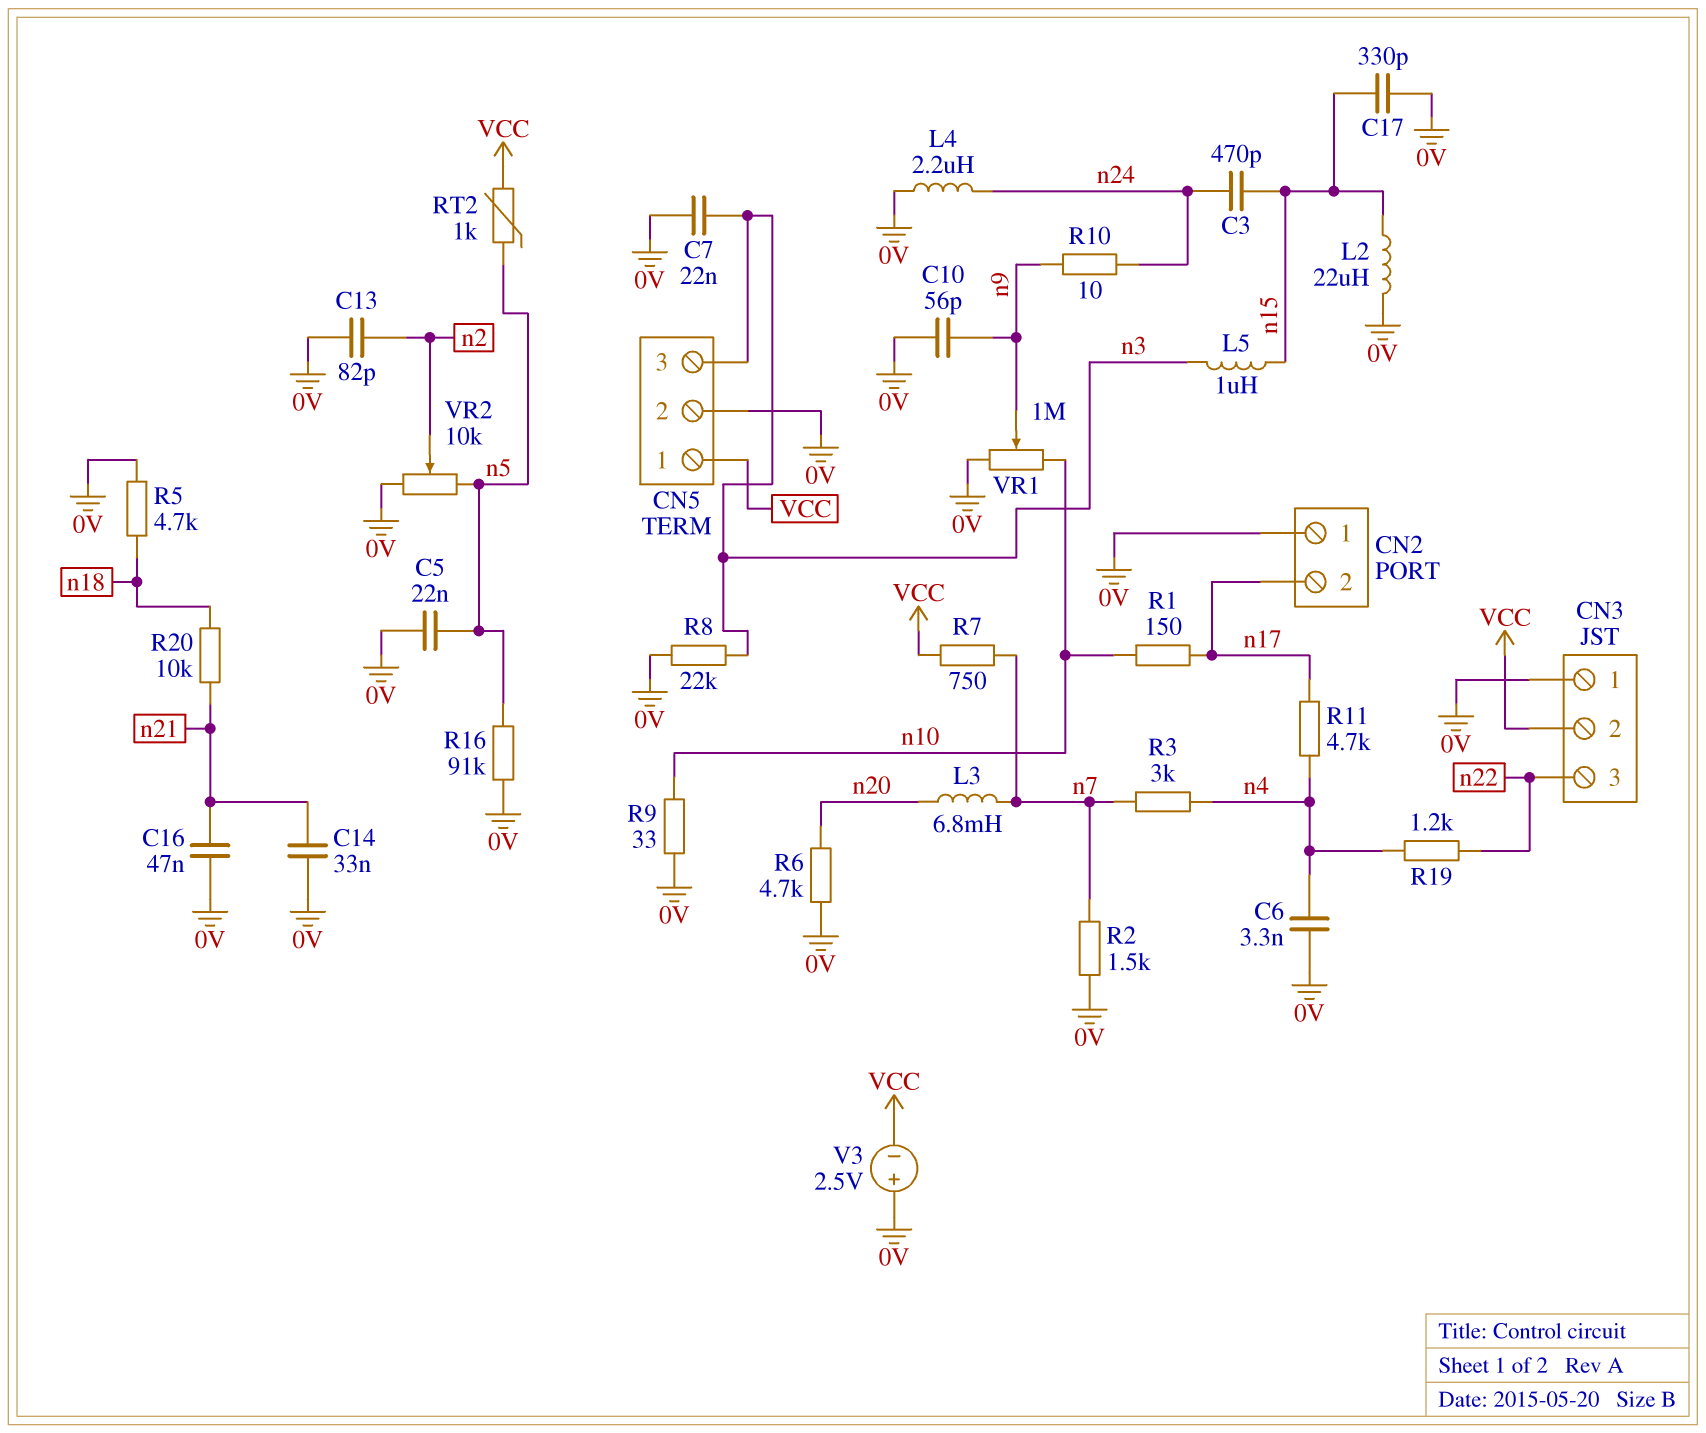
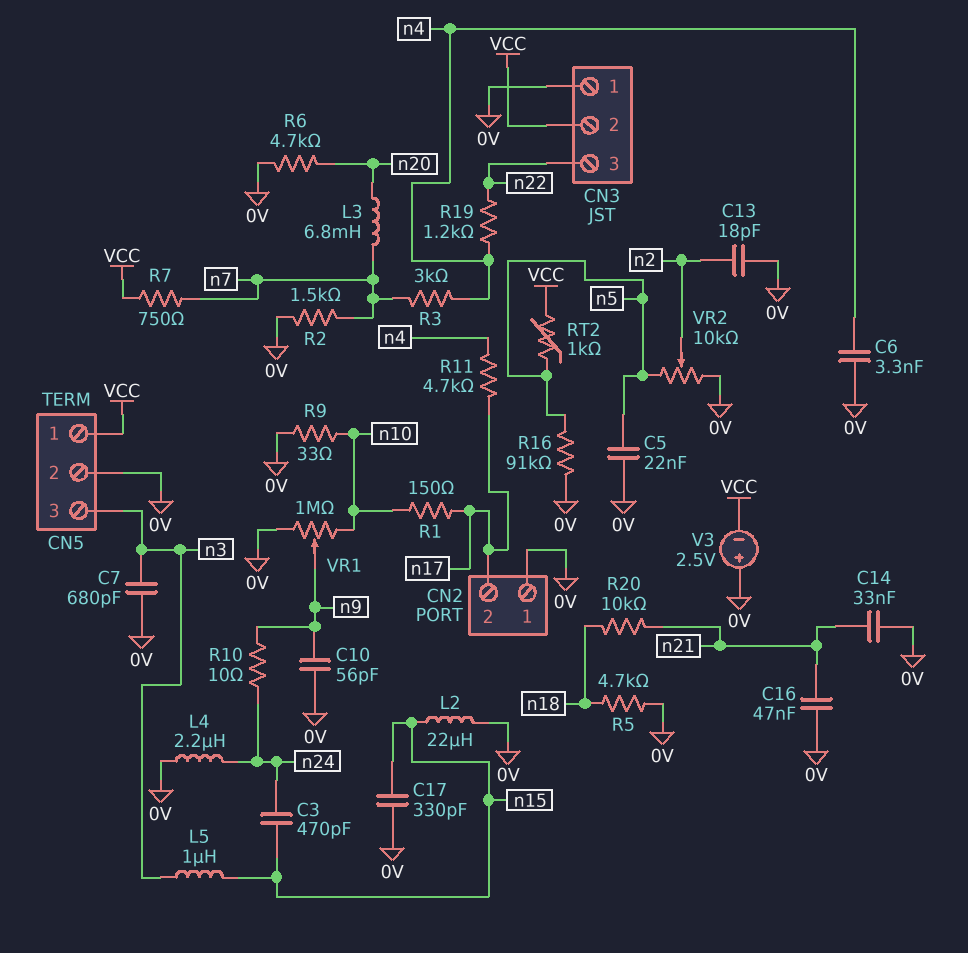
C7: 22nF (0V, n3) -> 680pF (0V, n3)
C13: 82pF (0V, n2) -> 18pF (0V, n2)
R8: 22k (0V, n3) -> none

